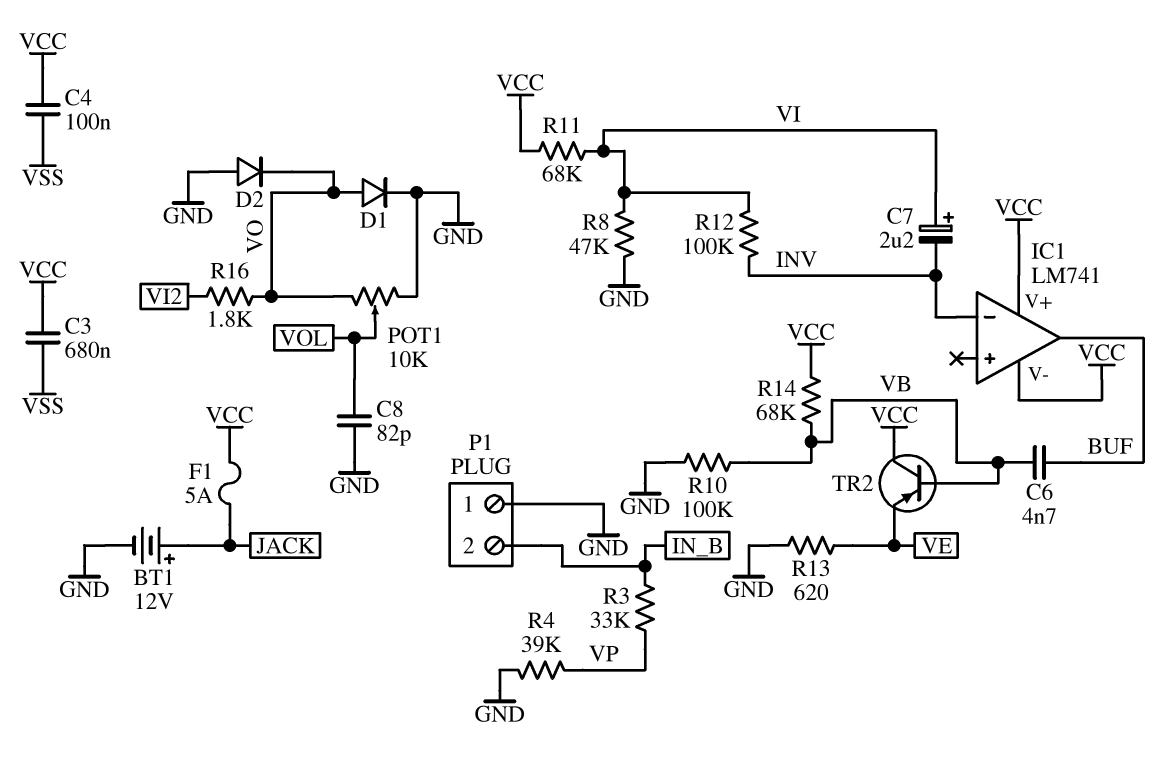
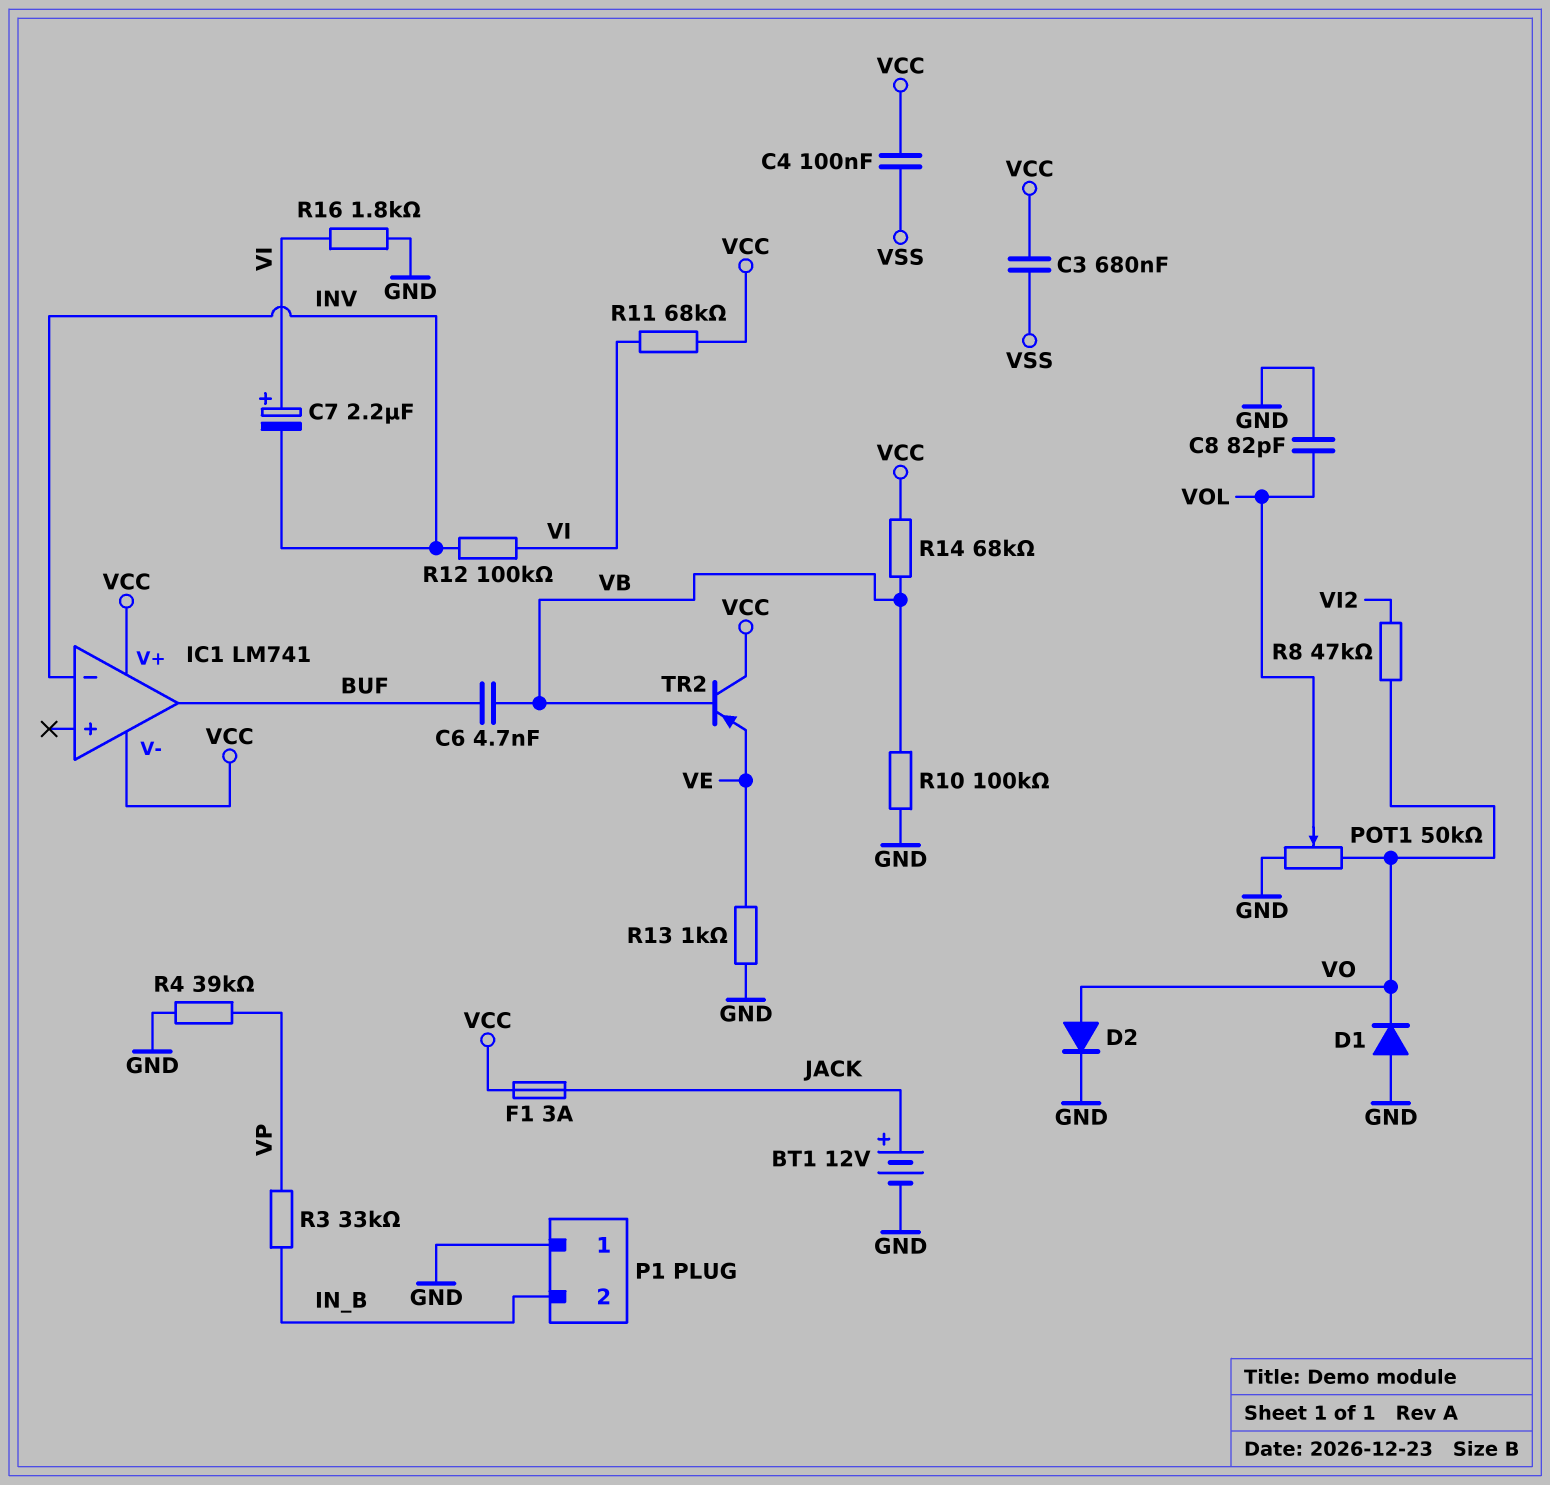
D1: diode (A VO, K GND) -> diode (A GND, K VO)
D2: diode (A GND, K VO) -> diode (A VO, K GND)
F1: 5A (JACK, VCC) -> 3A (JACK, VCC)
POT1: 10k (GND, VO, wiper VOL) -> 50k (GND, VO, wiper VOL)
R8: 47k (GND, VI) -> 47k (VI2, VO)
R13: 620 (GND, VE) -> 1k (GND, VE)
R16: 1.8k (VI2, VO) -> 1.8k (GND, VI)

